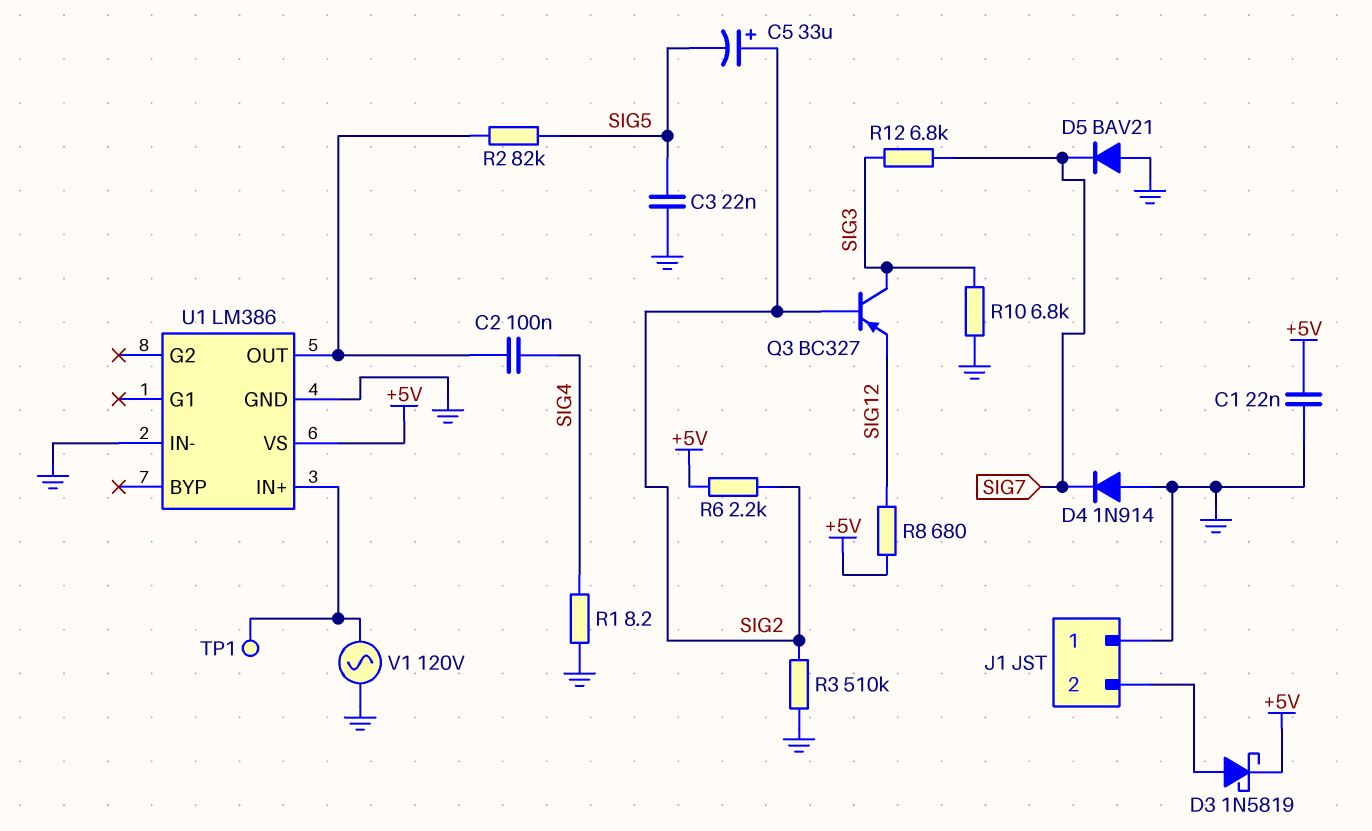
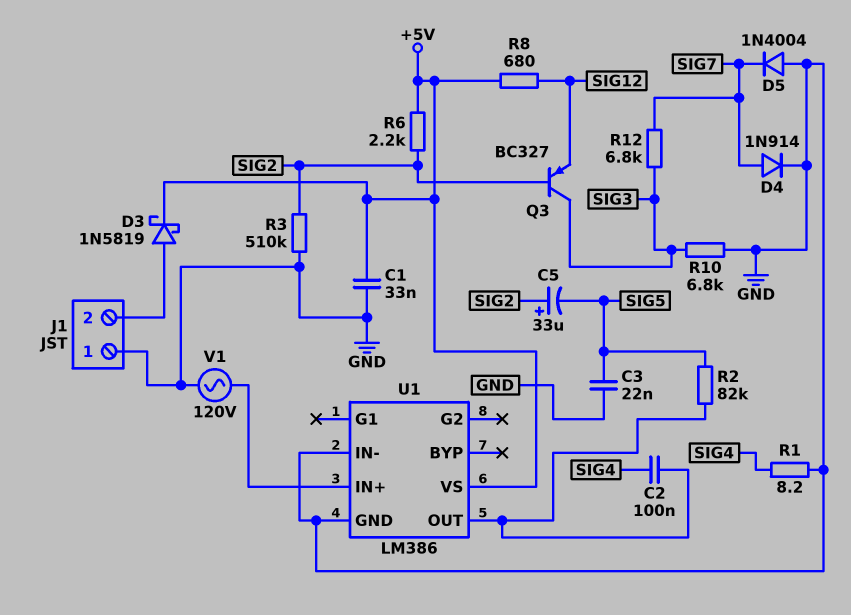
C1: 22nF (+5V, GND) -> 33nF (+5V, GND)
D4: diode 1N914 (A GND, K SIG7) -> diode 1N914 (A SIG7, K GND)
D5: diode BAV21 (A GND, K SIG7) -> diode 1N4004 (A GND, K SIG7)
TP1: test point (U1/IN+) -> none

